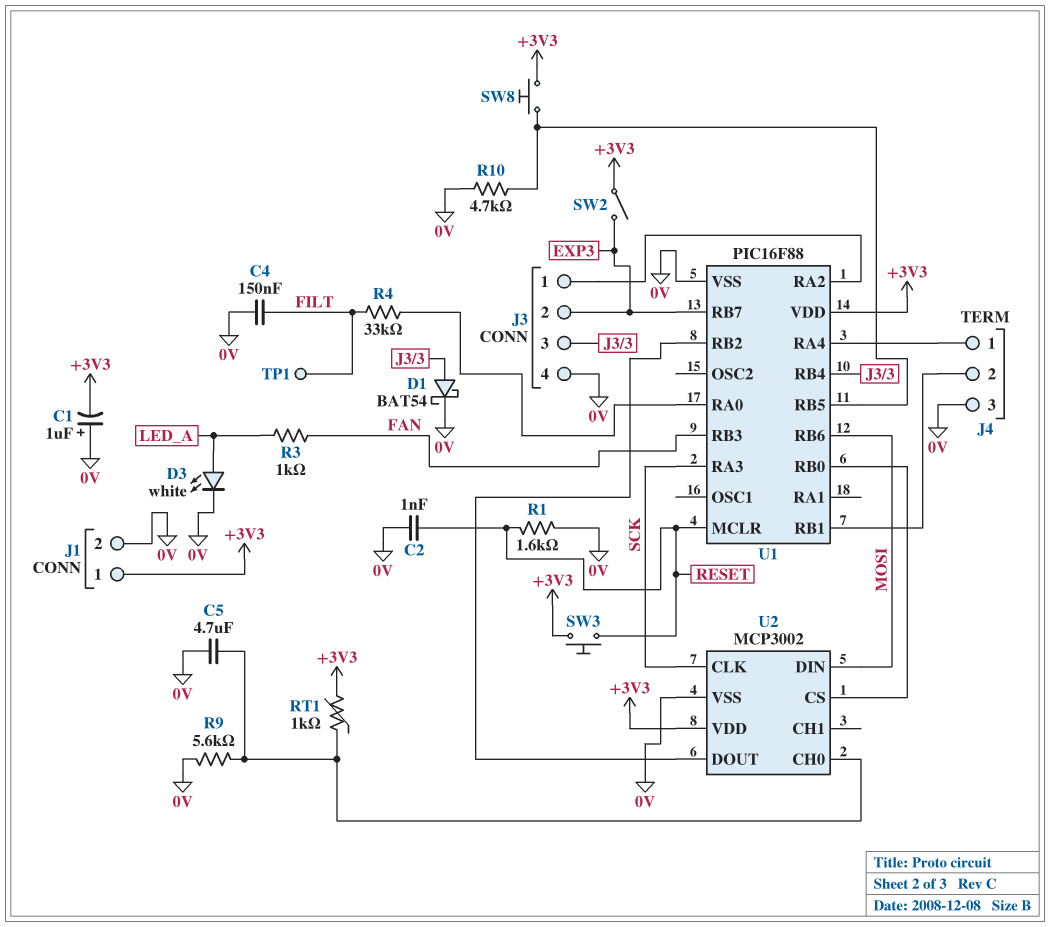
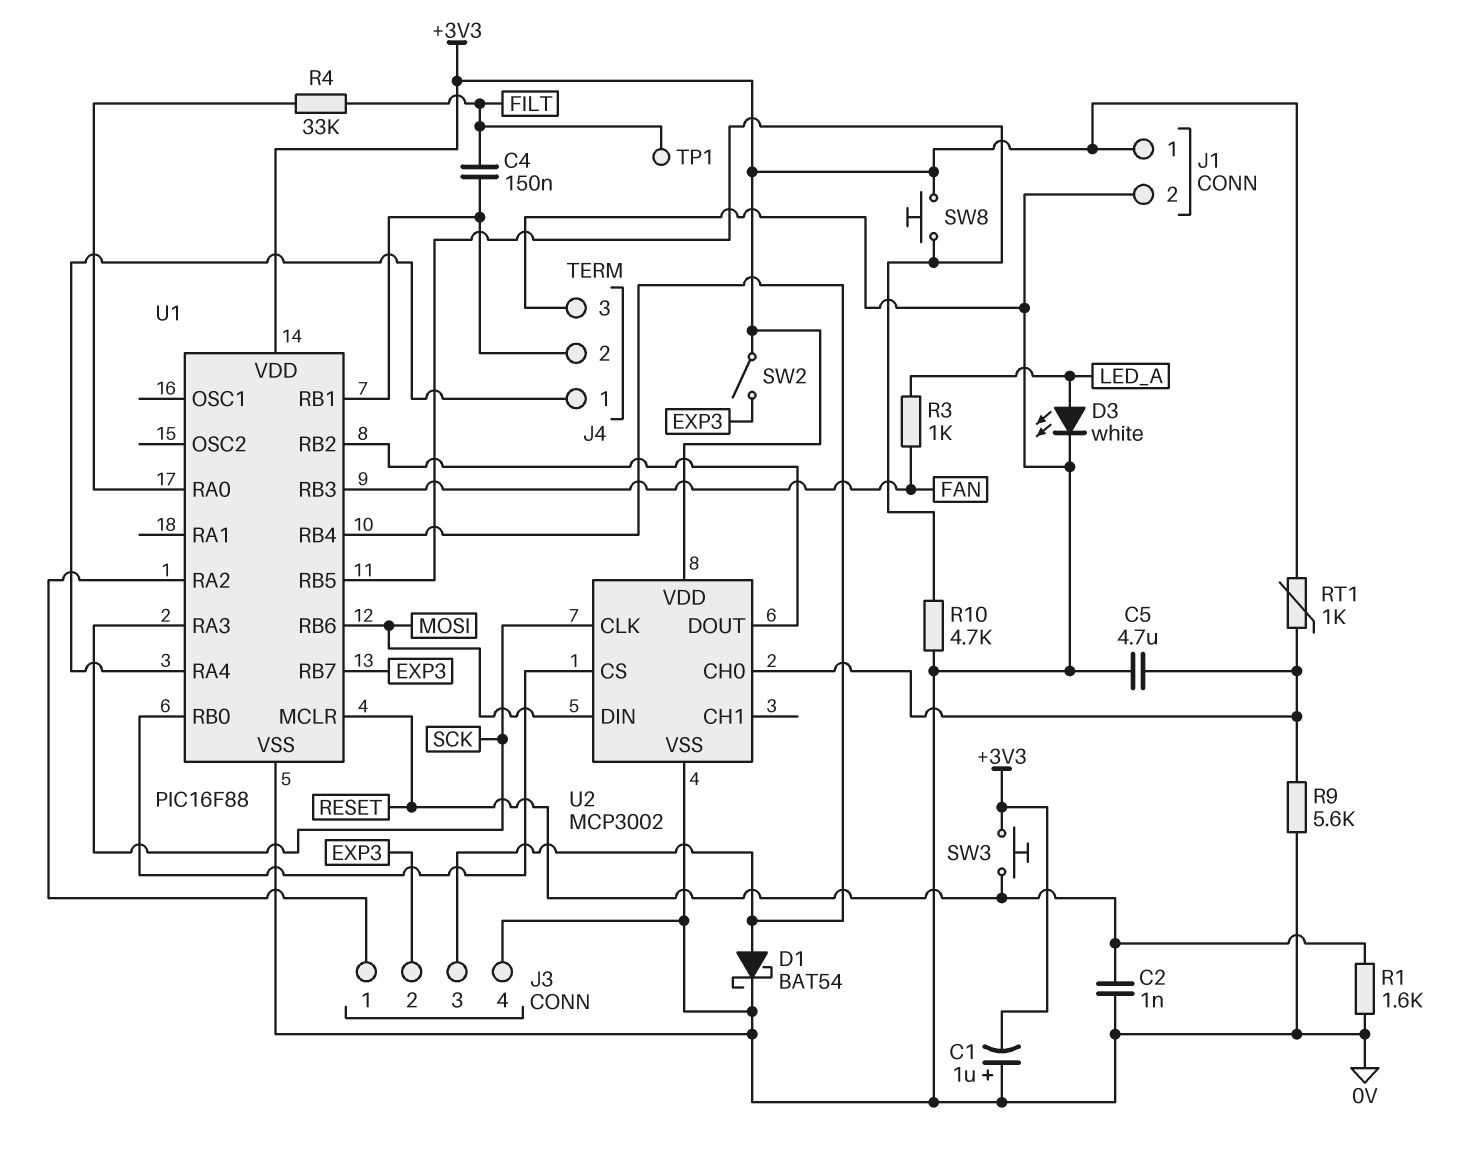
C4: 150nF (0V, FILT) -> 150nF (FILT, J4/2)

